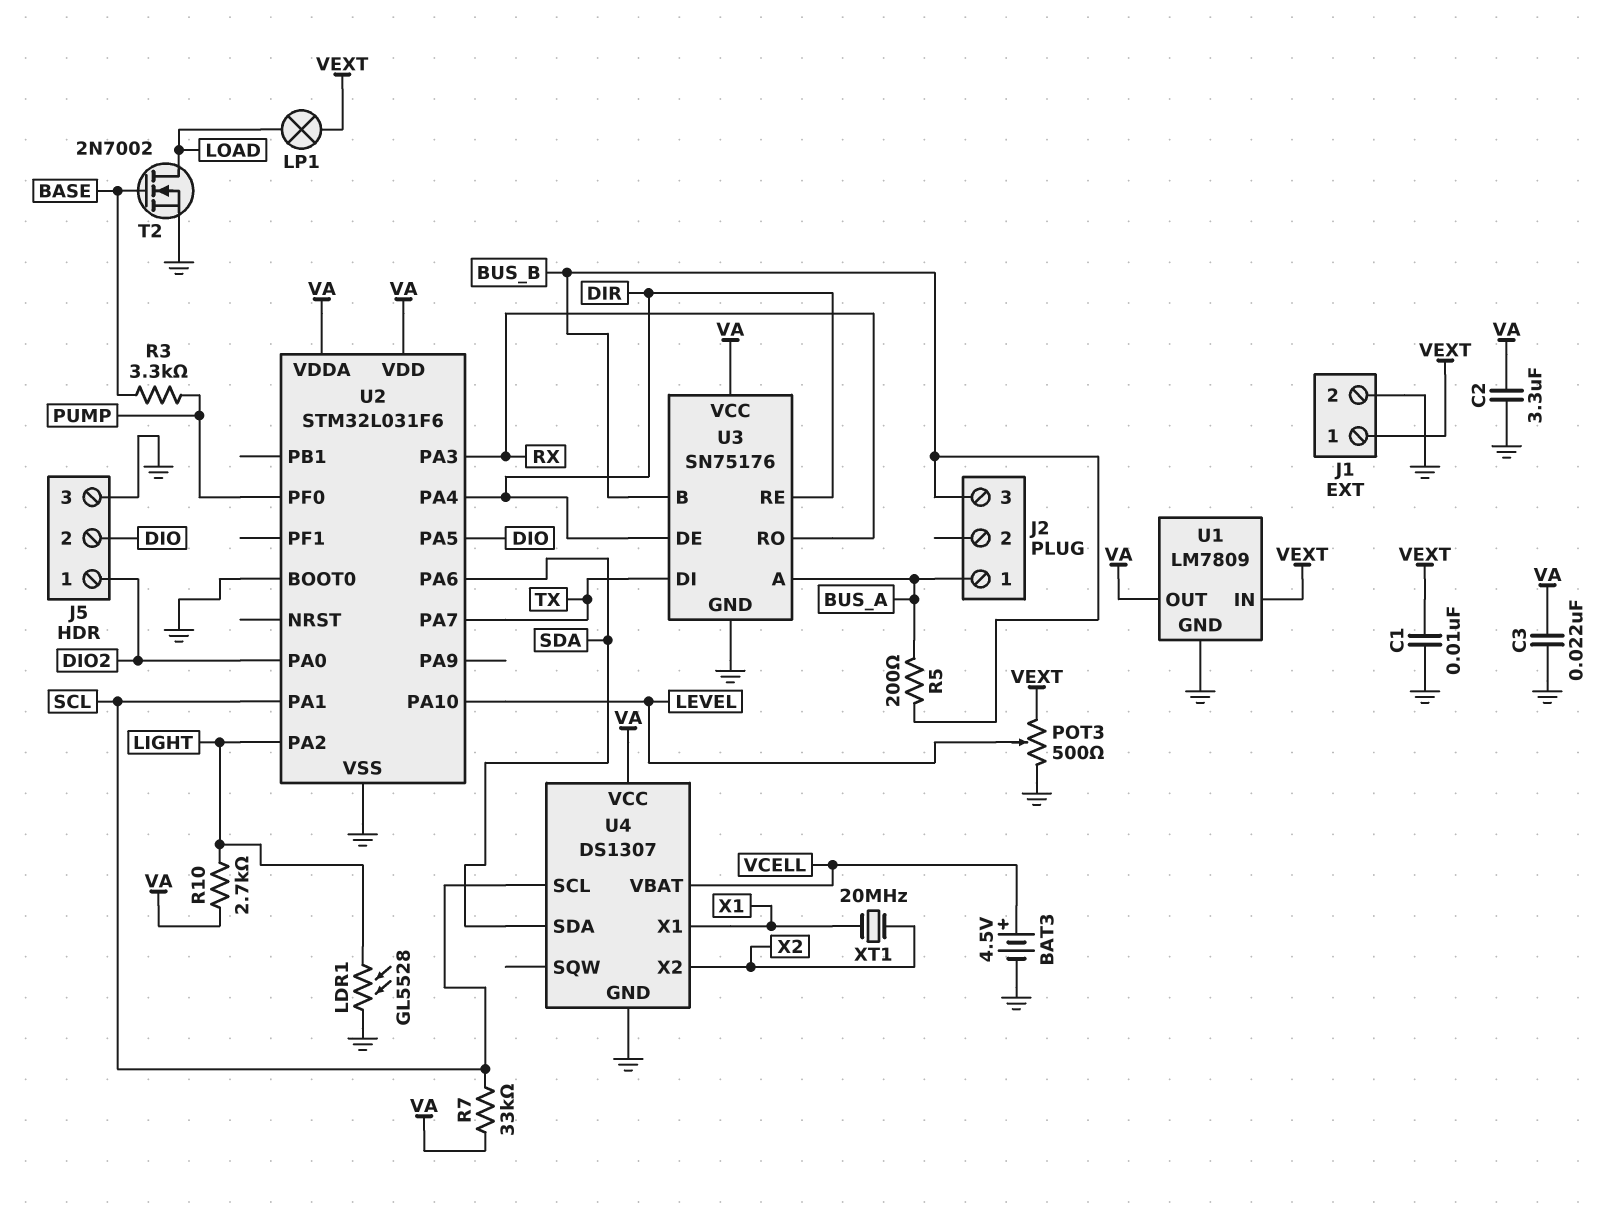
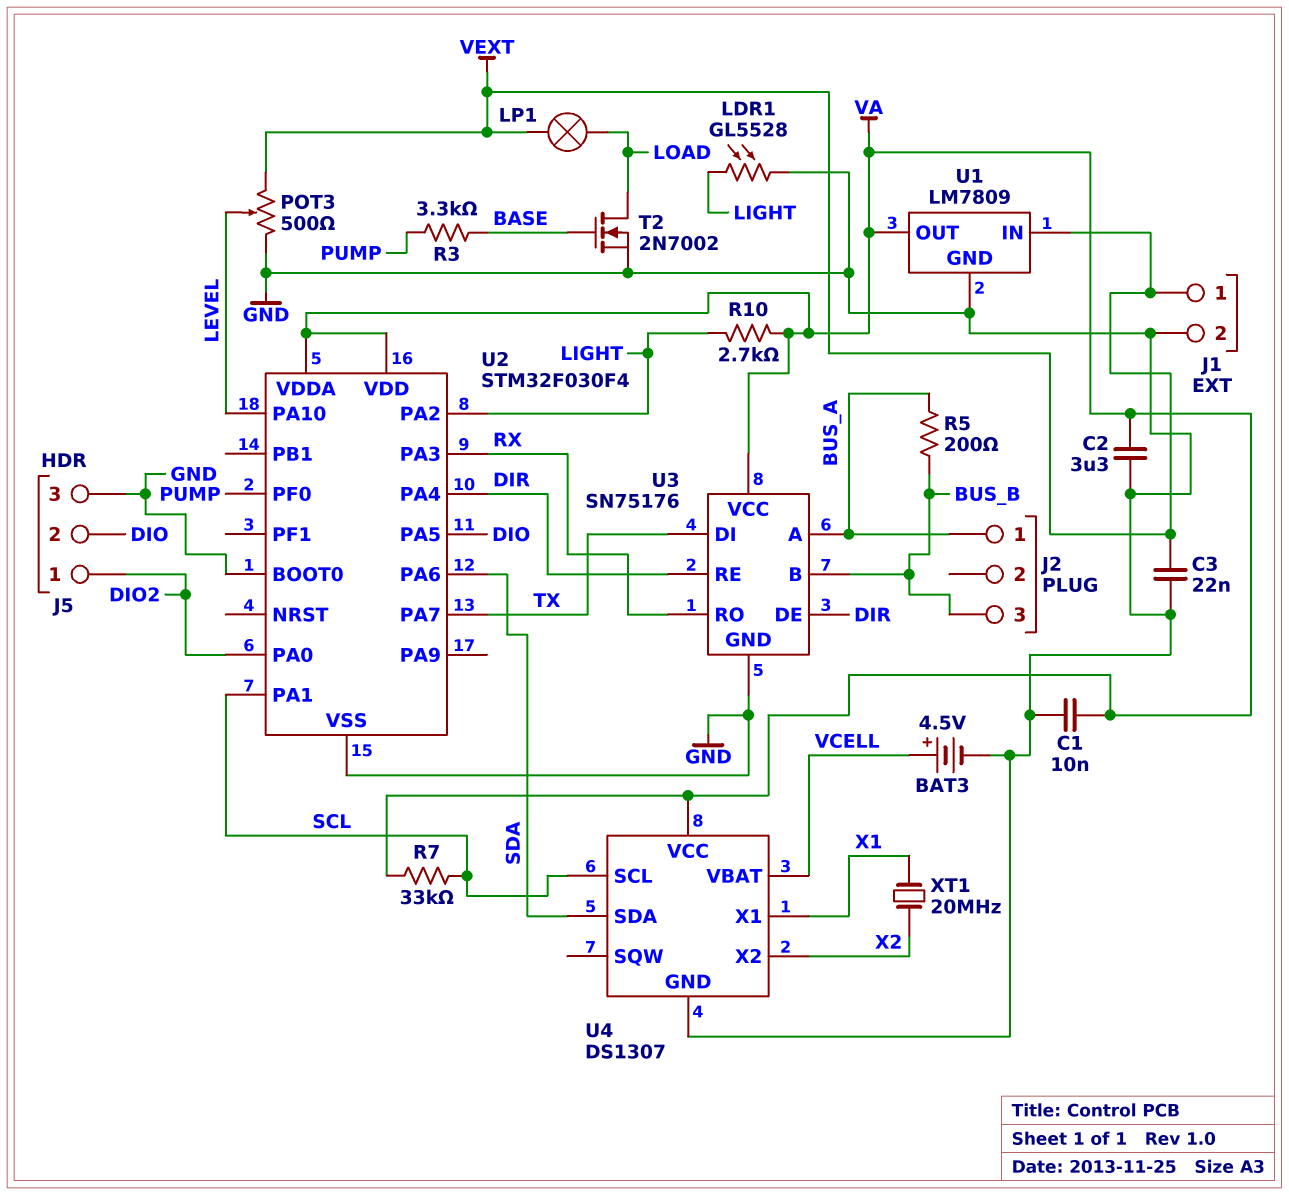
C1: 10nF (GND, VEXT) -> 10nF (GND, VA)
C3: 22nF (GND, VA) -> 22nF (GND, VEXT)
U2: STM32L031F6 -> STM32F030F4

